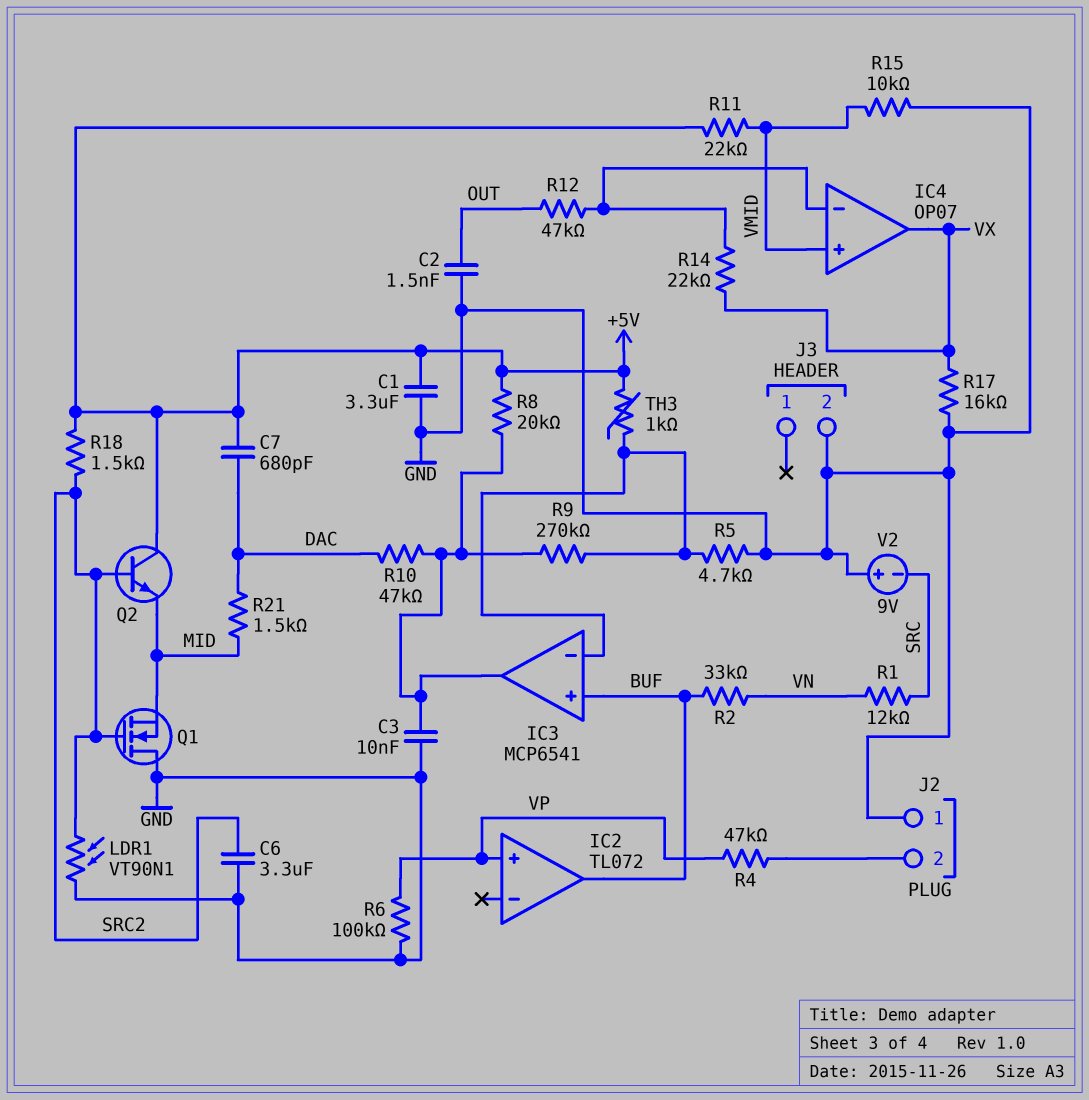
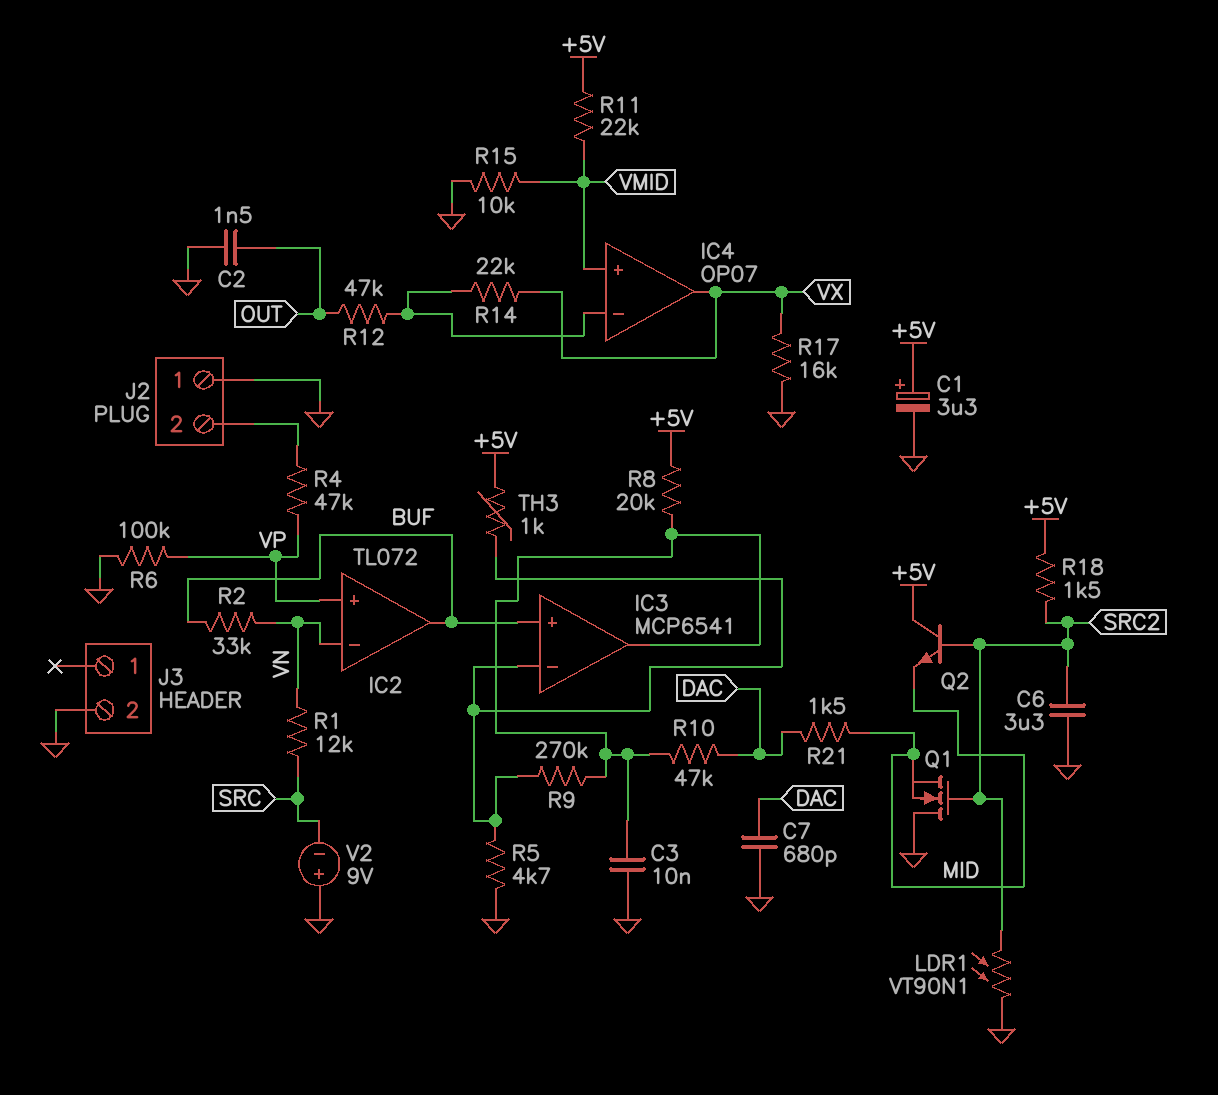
C1: 3.3uF (+5V, GND) -> 3.3uF (plus +5V, minus GND)
C7: 680pF (+5V, DAC) -> 680pF (DAC, GND)
IC2 pin in-: none -> VN

